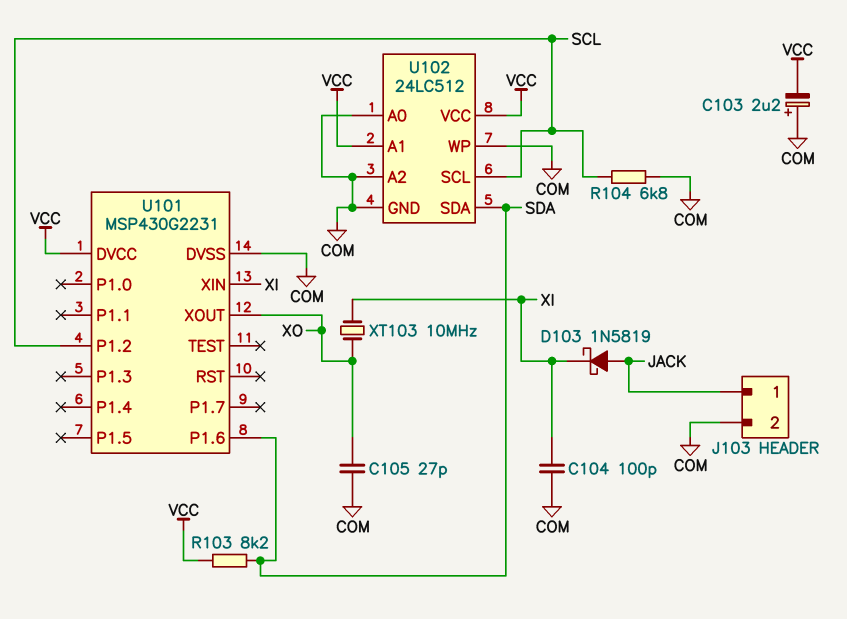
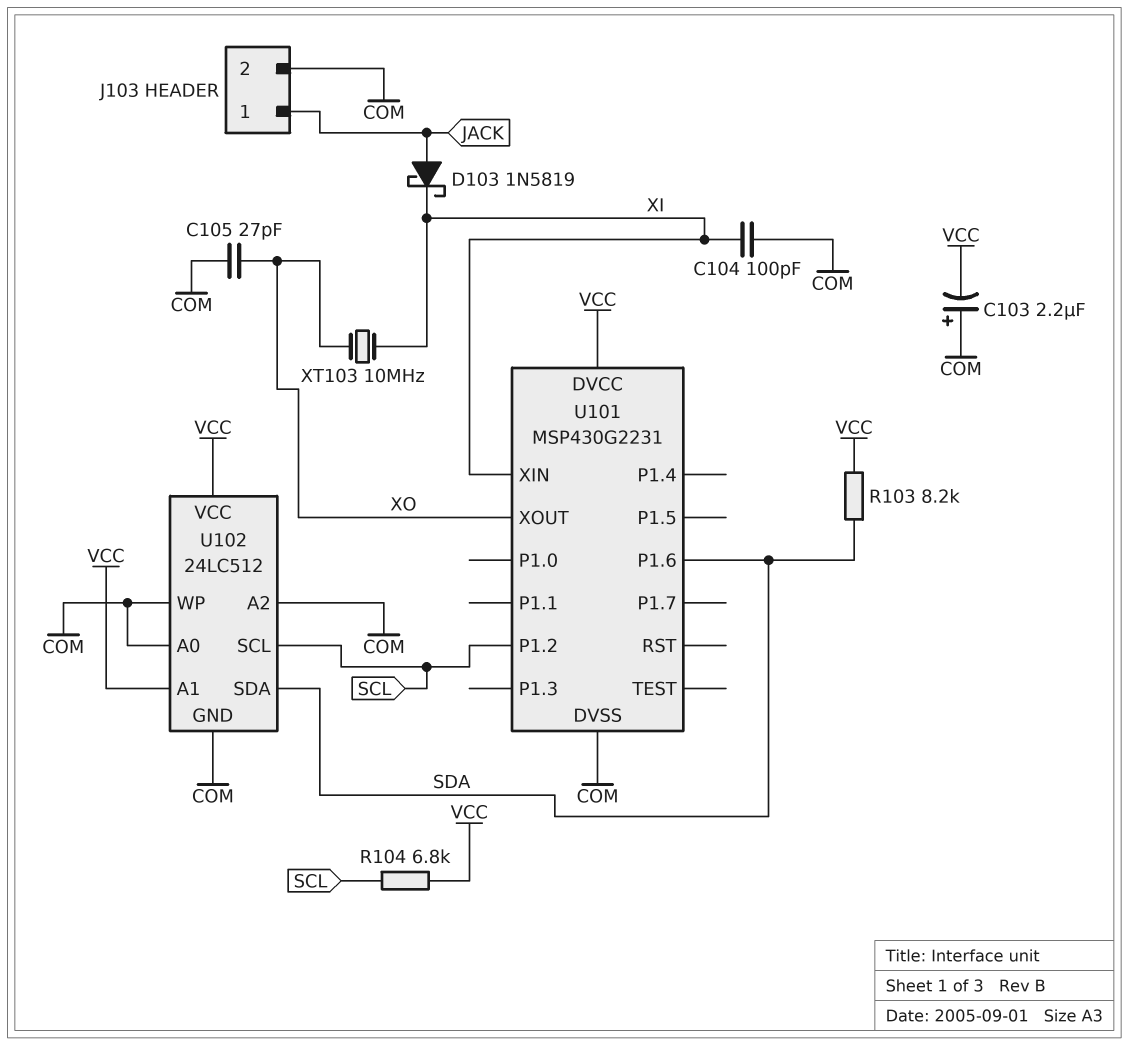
R104: 6.8k (COM, SCL) -> 6.8k (SCL, VCC)

